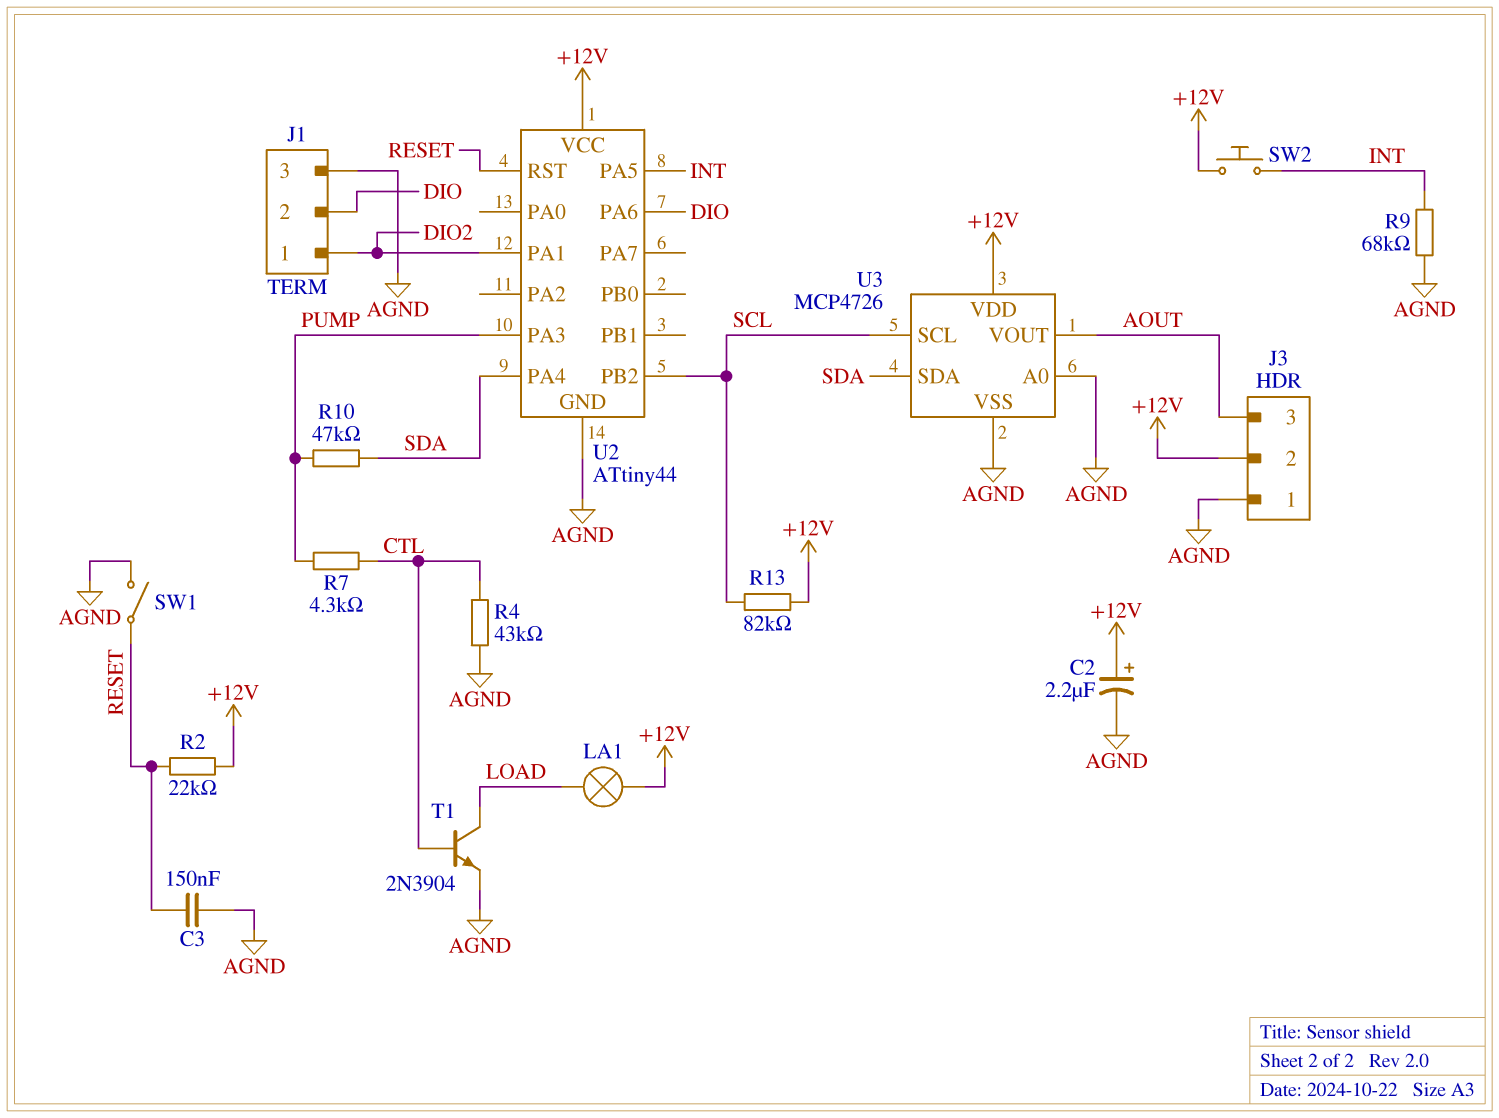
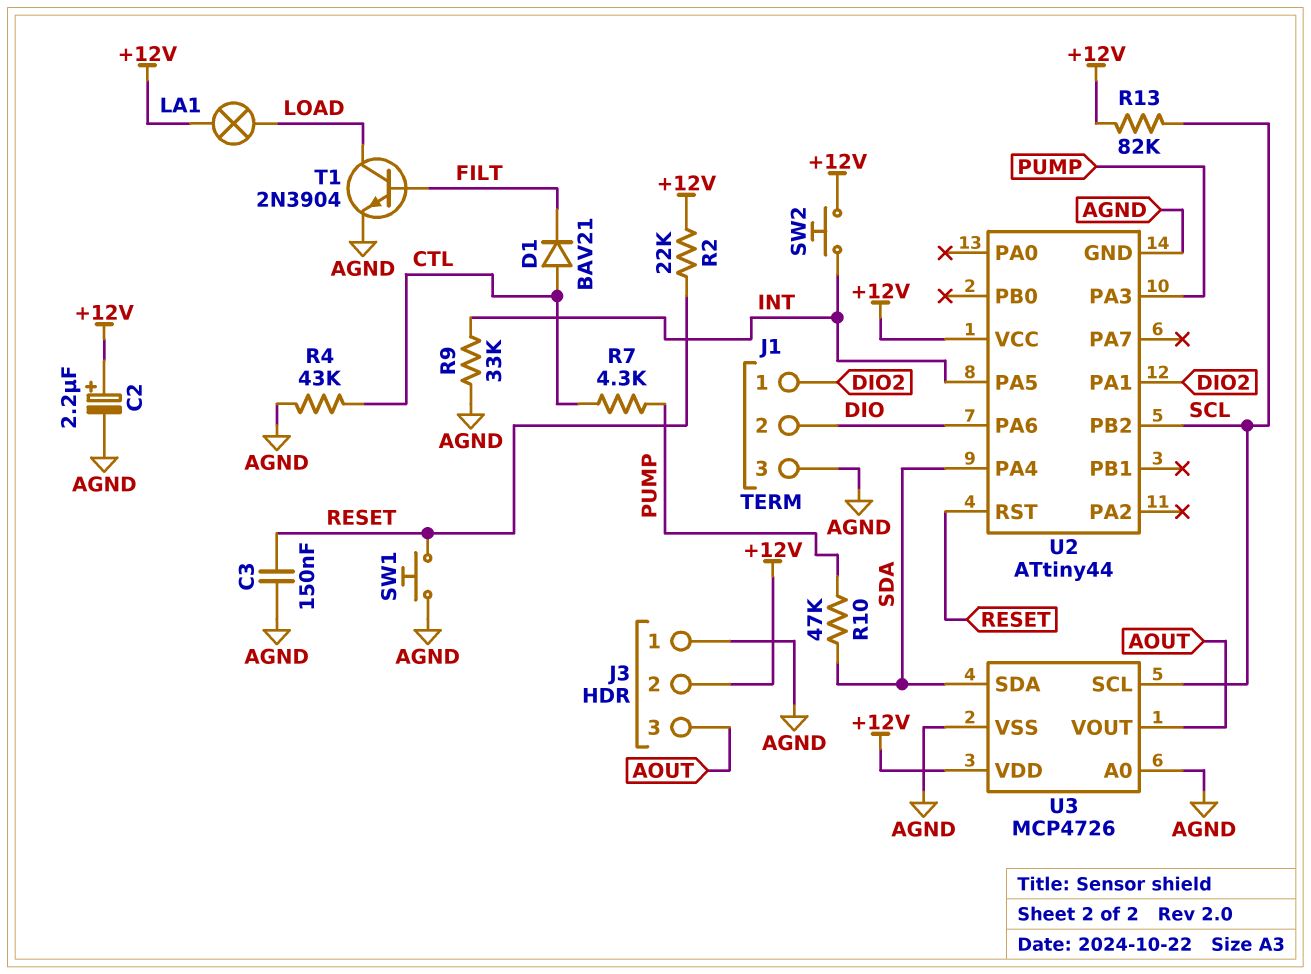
D1: none -> diode BAV21 (A CTL, K FILT)
R9: 68k (AGND, INT) -> 33k (AGND, INT)
SW1: switch (AGND, RESET) -> button (AGND, RESET)
T1: NPN 2N3904 (B CTL, C LOAD, E AGND) -> NPN 2N3904 (B FILT, C LOAD, E AGND)

